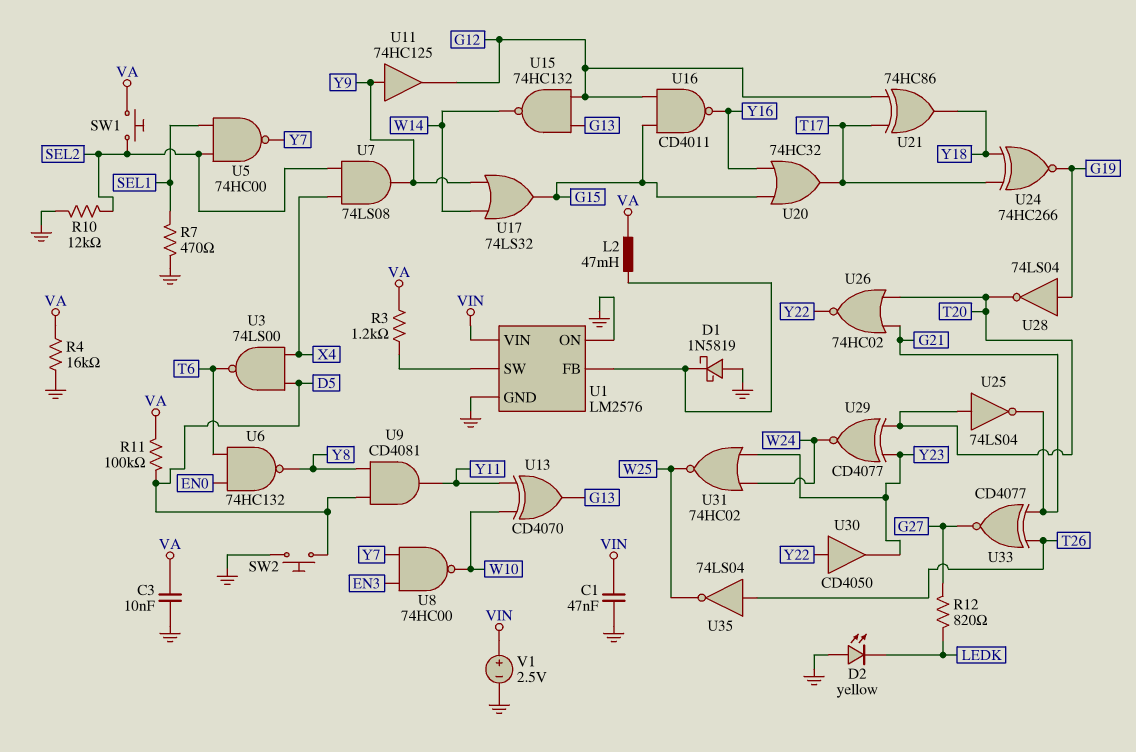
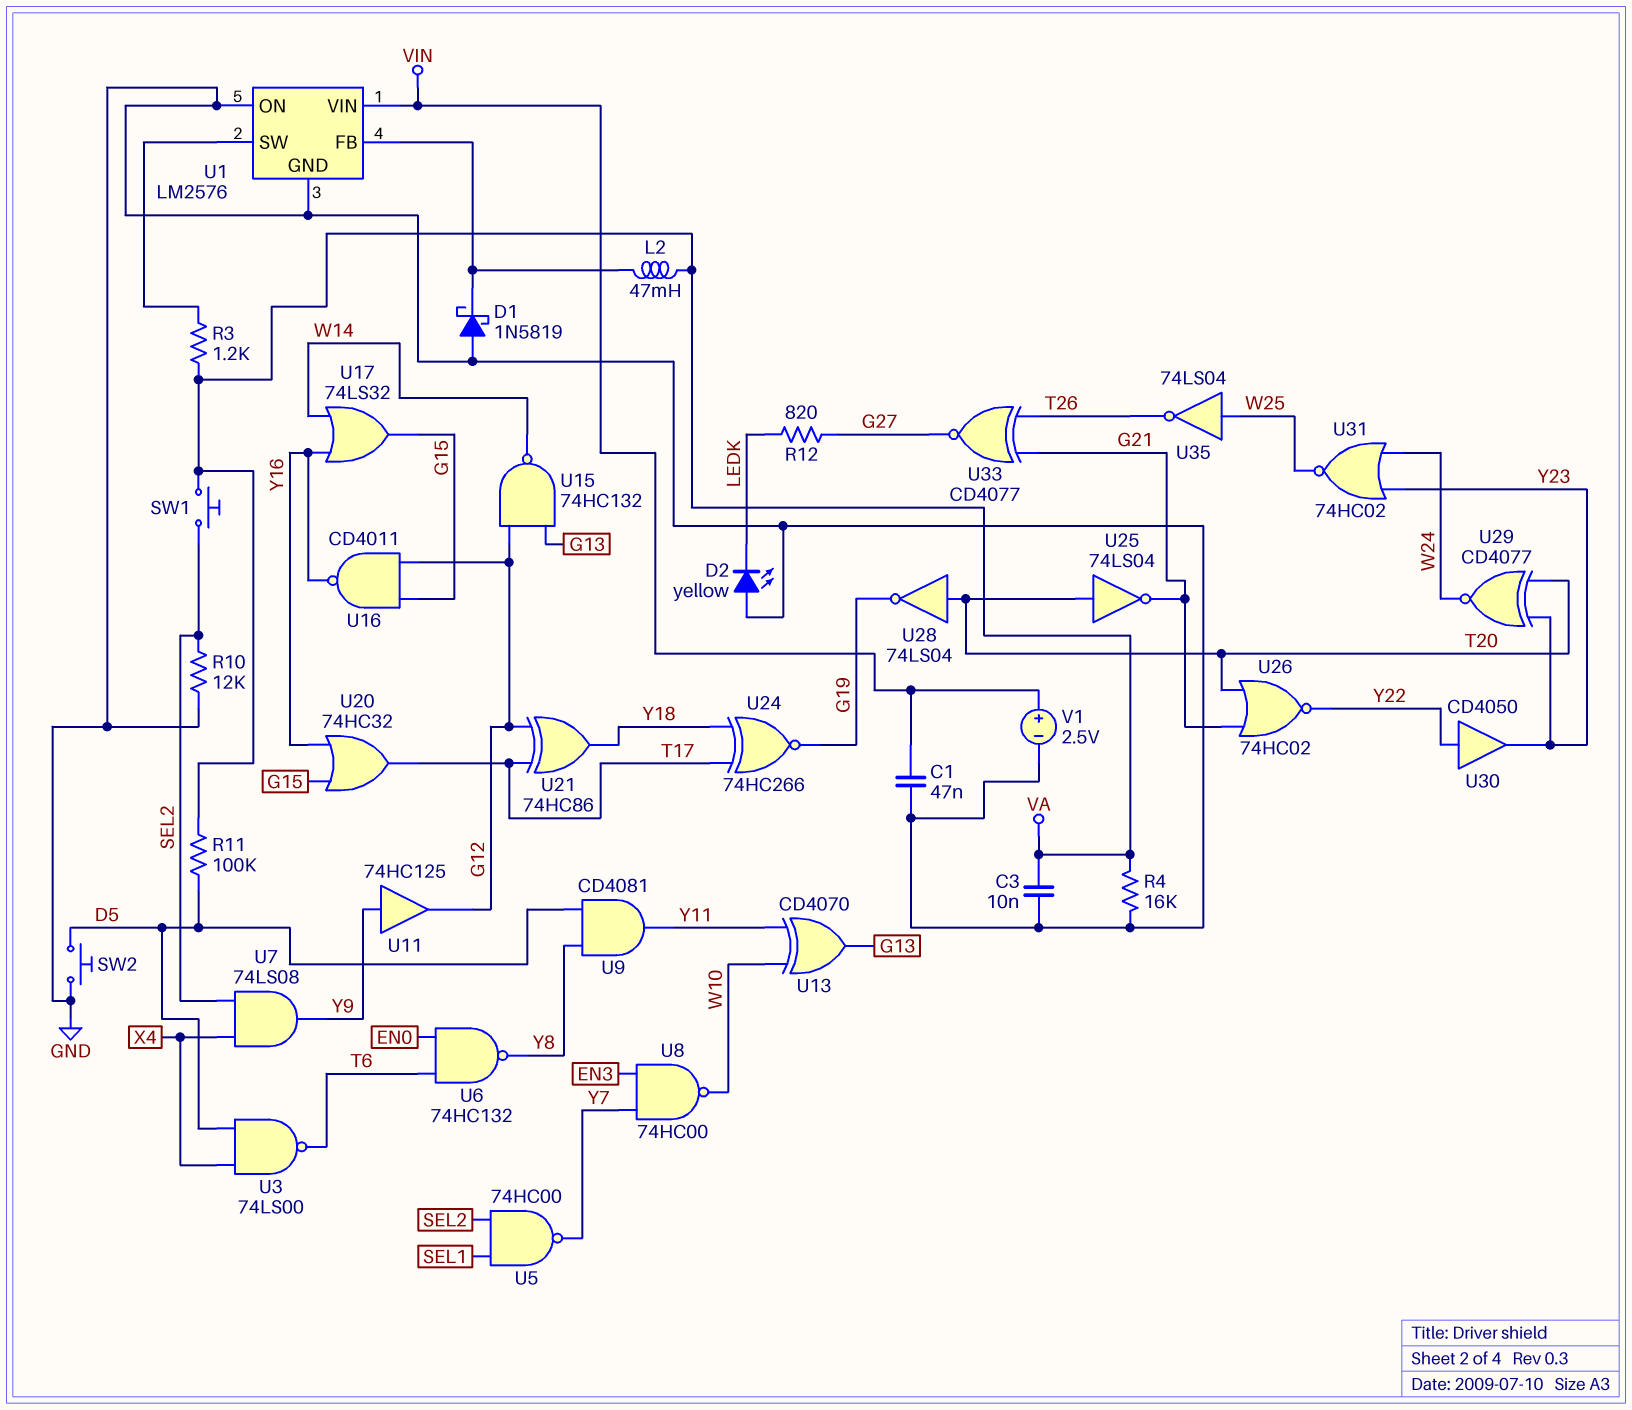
R7: 470 (GND, SEL1) -> none
U17: OR 74LS32 (in W14, in Y9, out G15) -> OR 74LS32 (in W14, in Y16, out G15)
U28: NOT 74LS04 (in G19, out T20) -> NOT 74LS04 (in T20, out G19)
U35: NOT 74LS04 (in T26, out W25) -> NOT 74LS04 (in W25, out T26)

